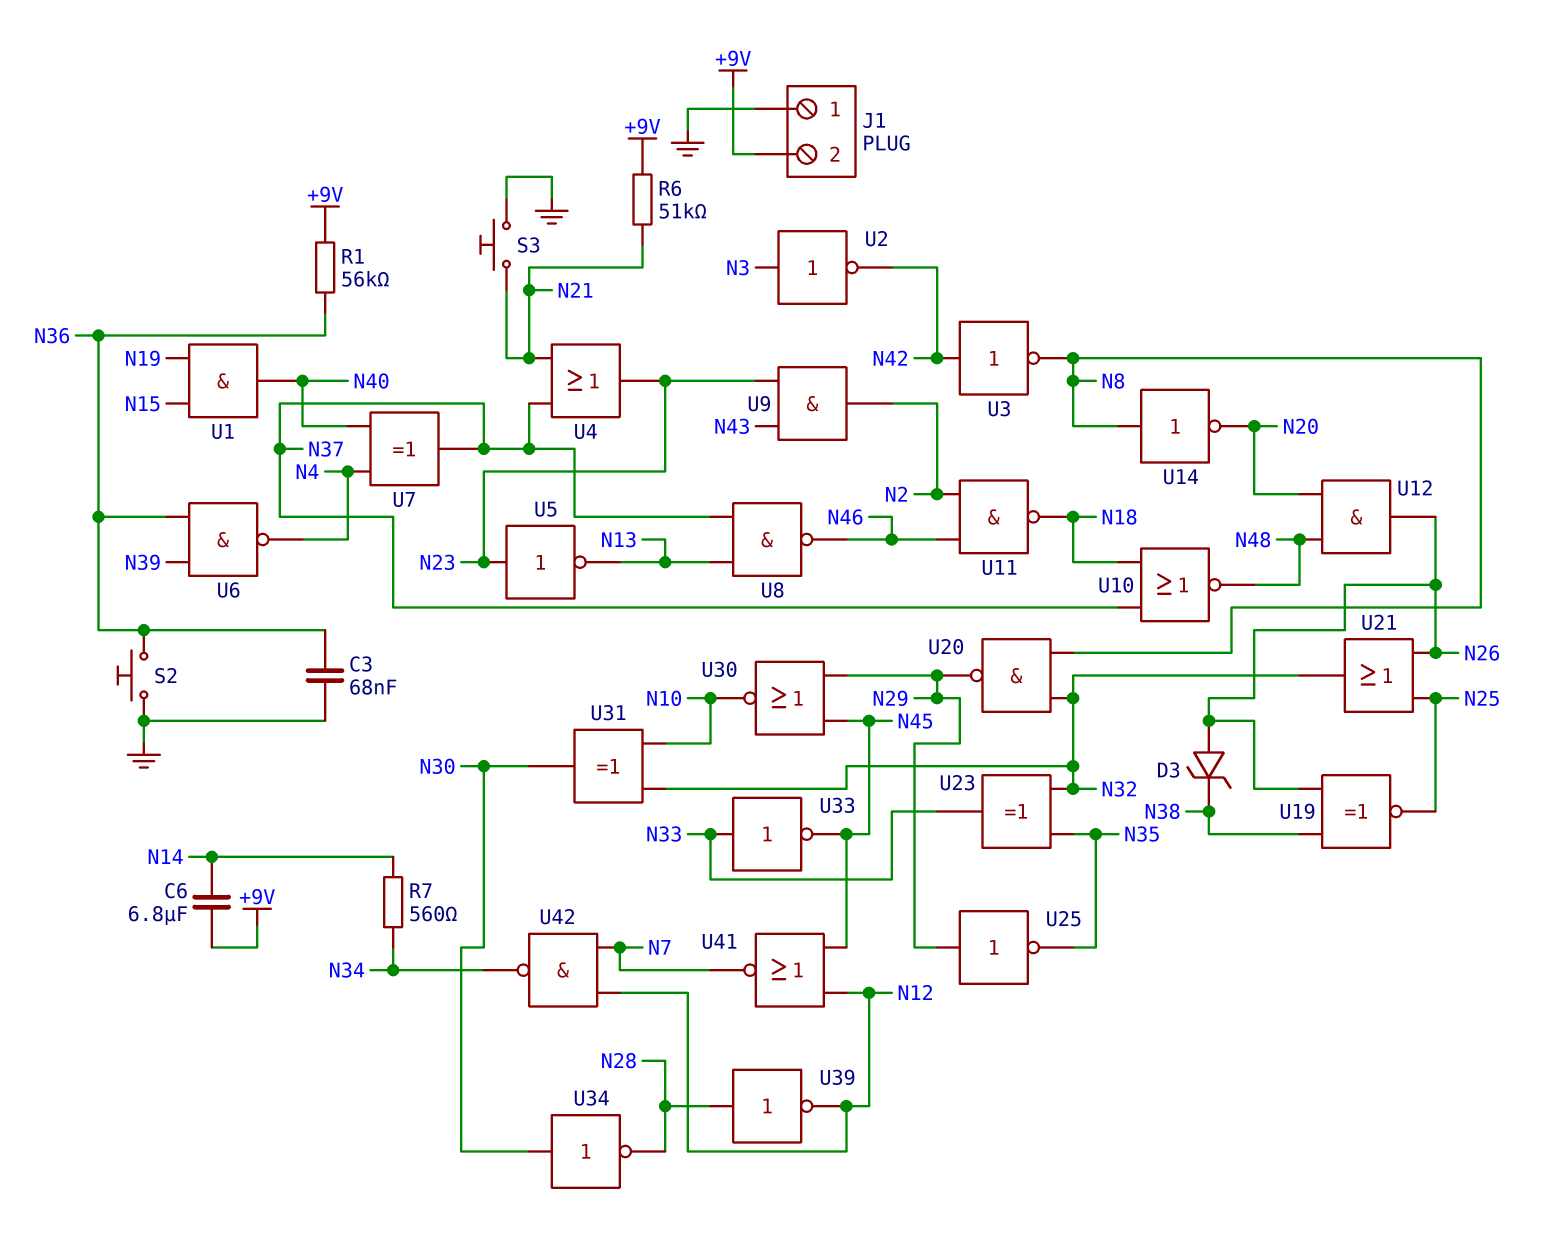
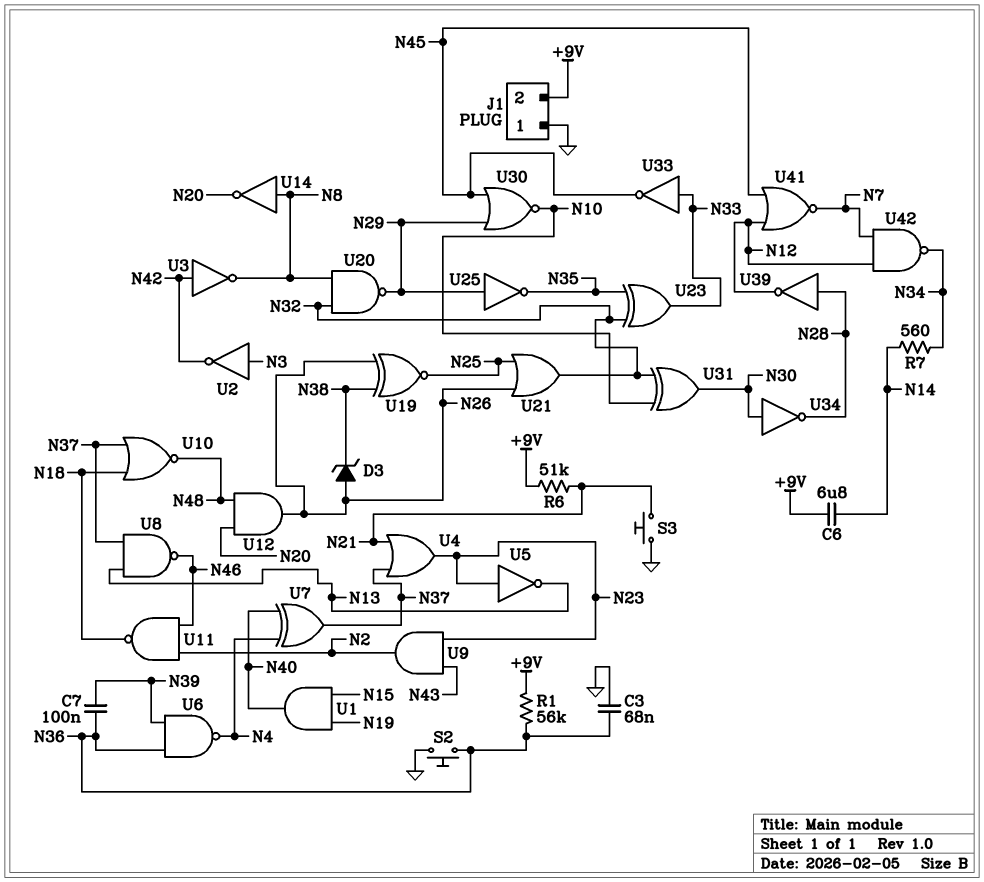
C7: none -> 100nF (N36, N39)

